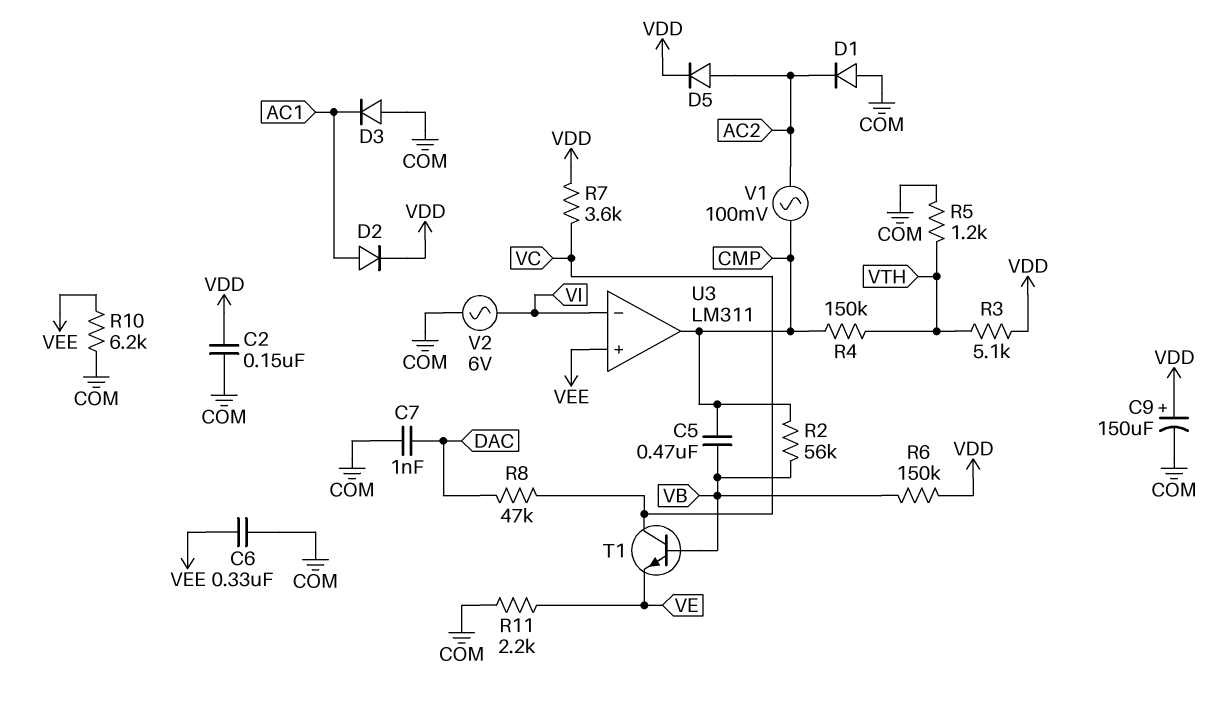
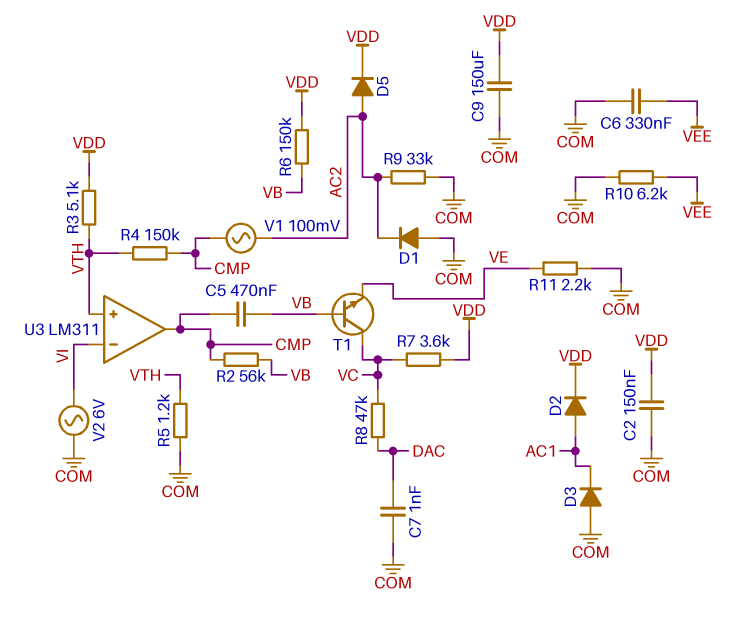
C9: 150uF (plus VDD, minus COM) -> 150uF (COM, VDD)
R9: none -> 33k (AC2, COM)
U3 pin in+: VEE -> VTH

